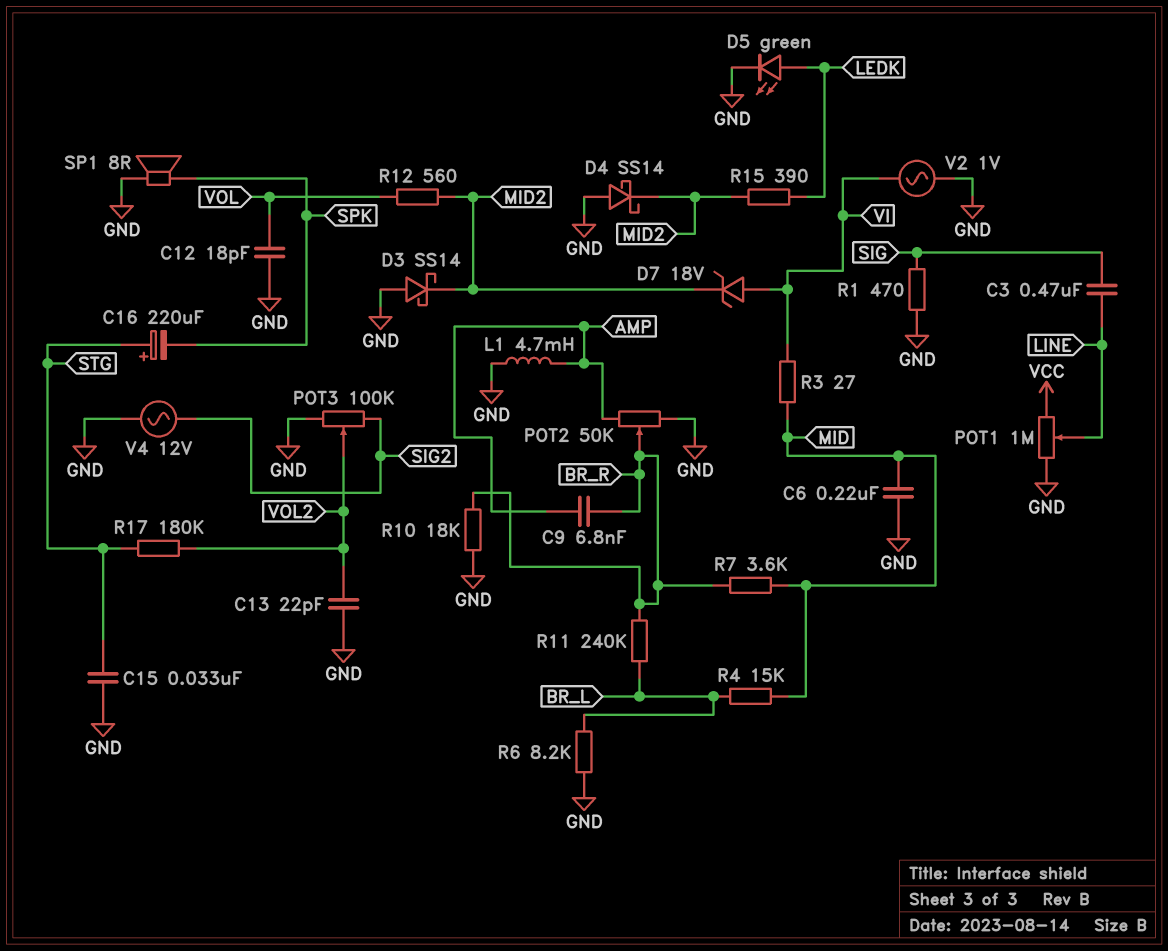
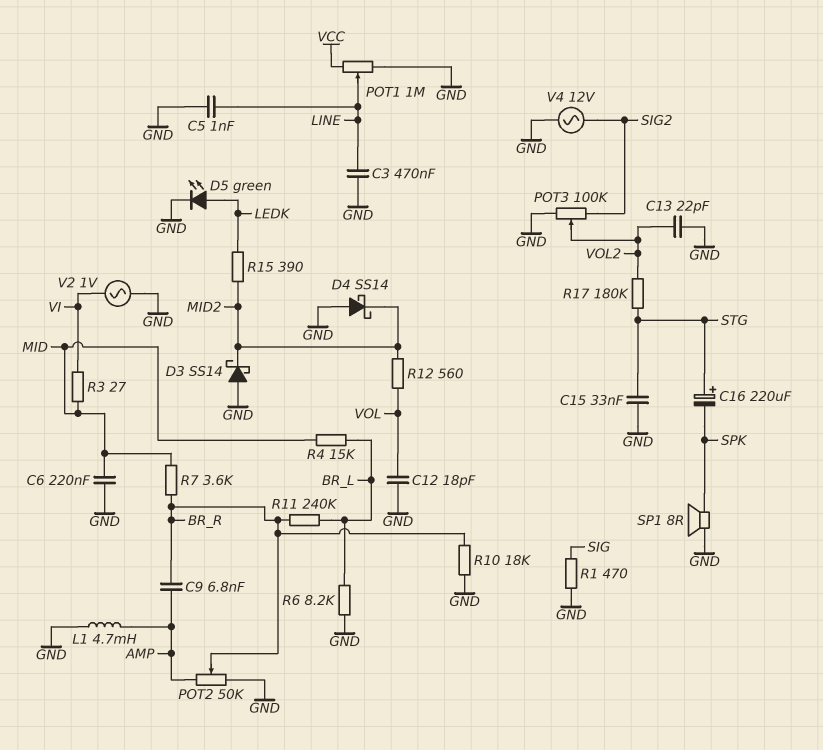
C3: 470nF (LINE, SIG) -> 470nF (GND, LINE)
C5: none -> 1nF (GND, LINE)
D7: zener 18V (A VI, K MID2) -> none

